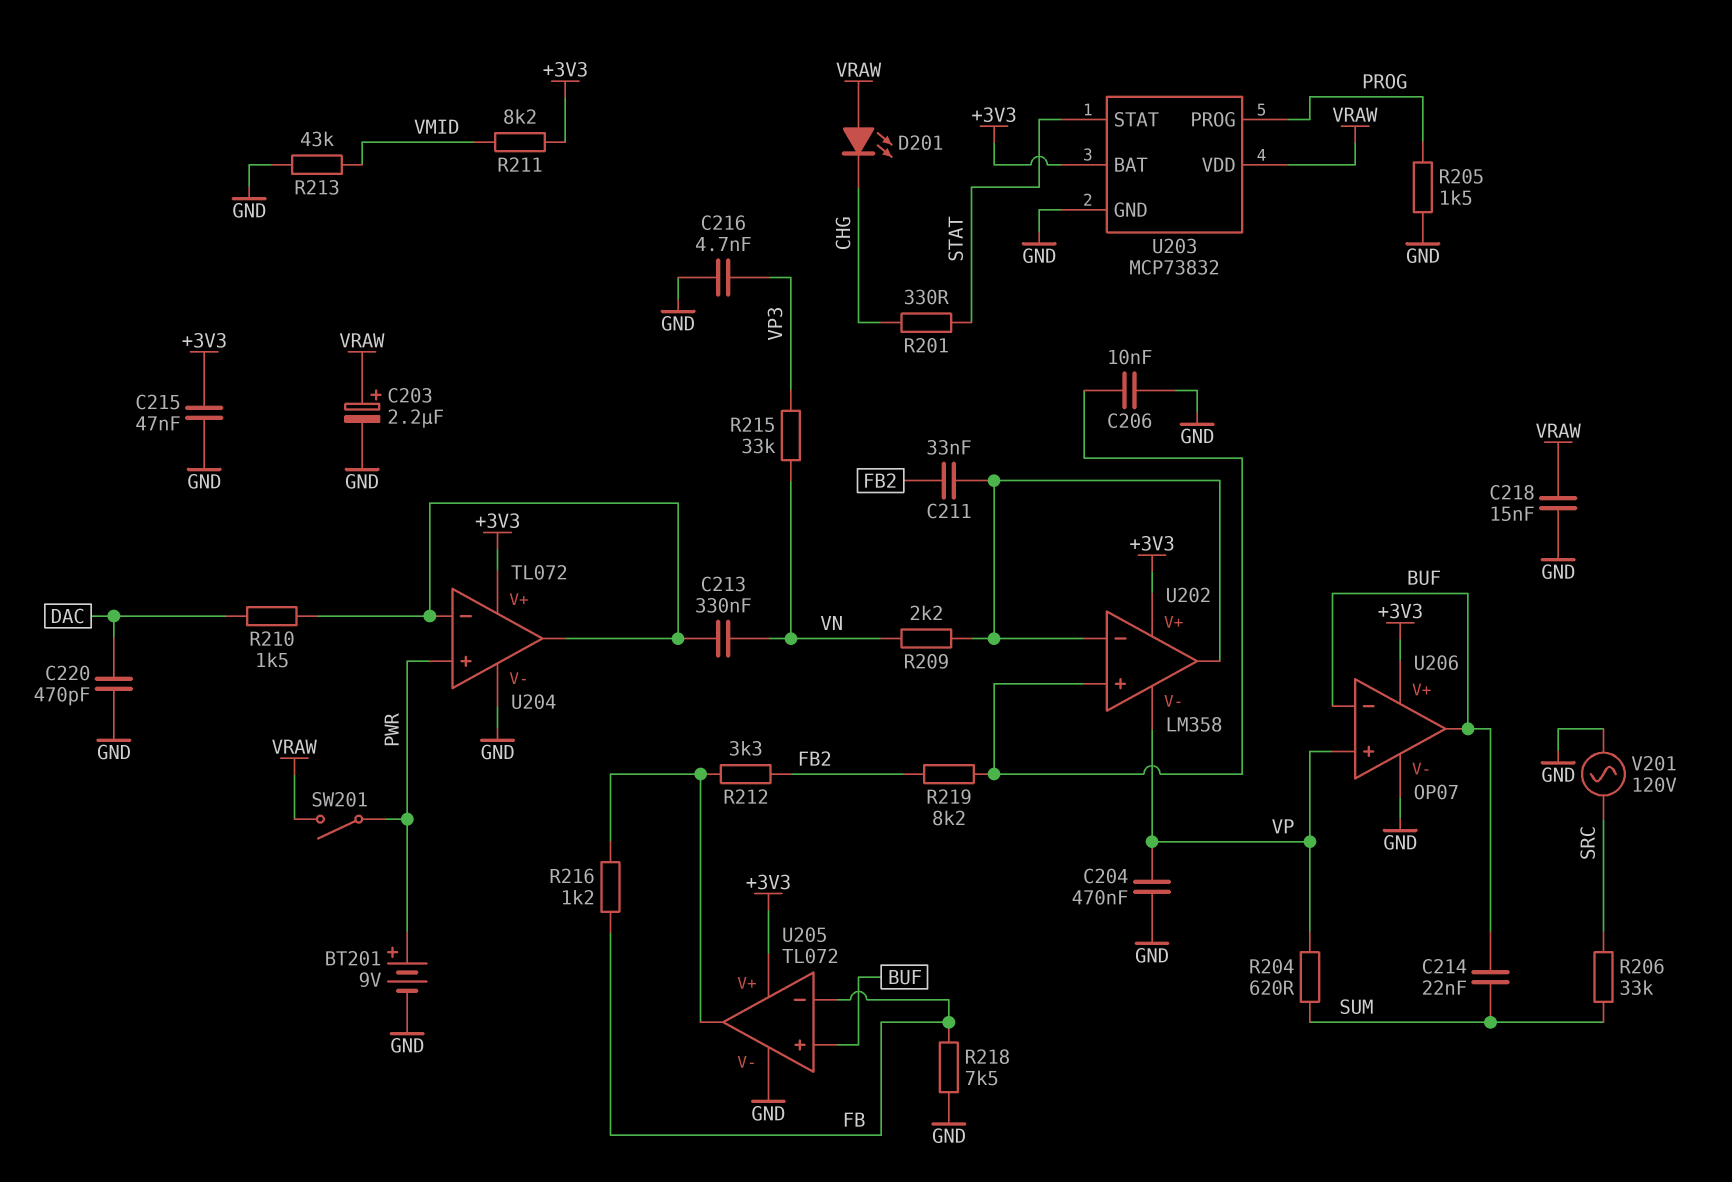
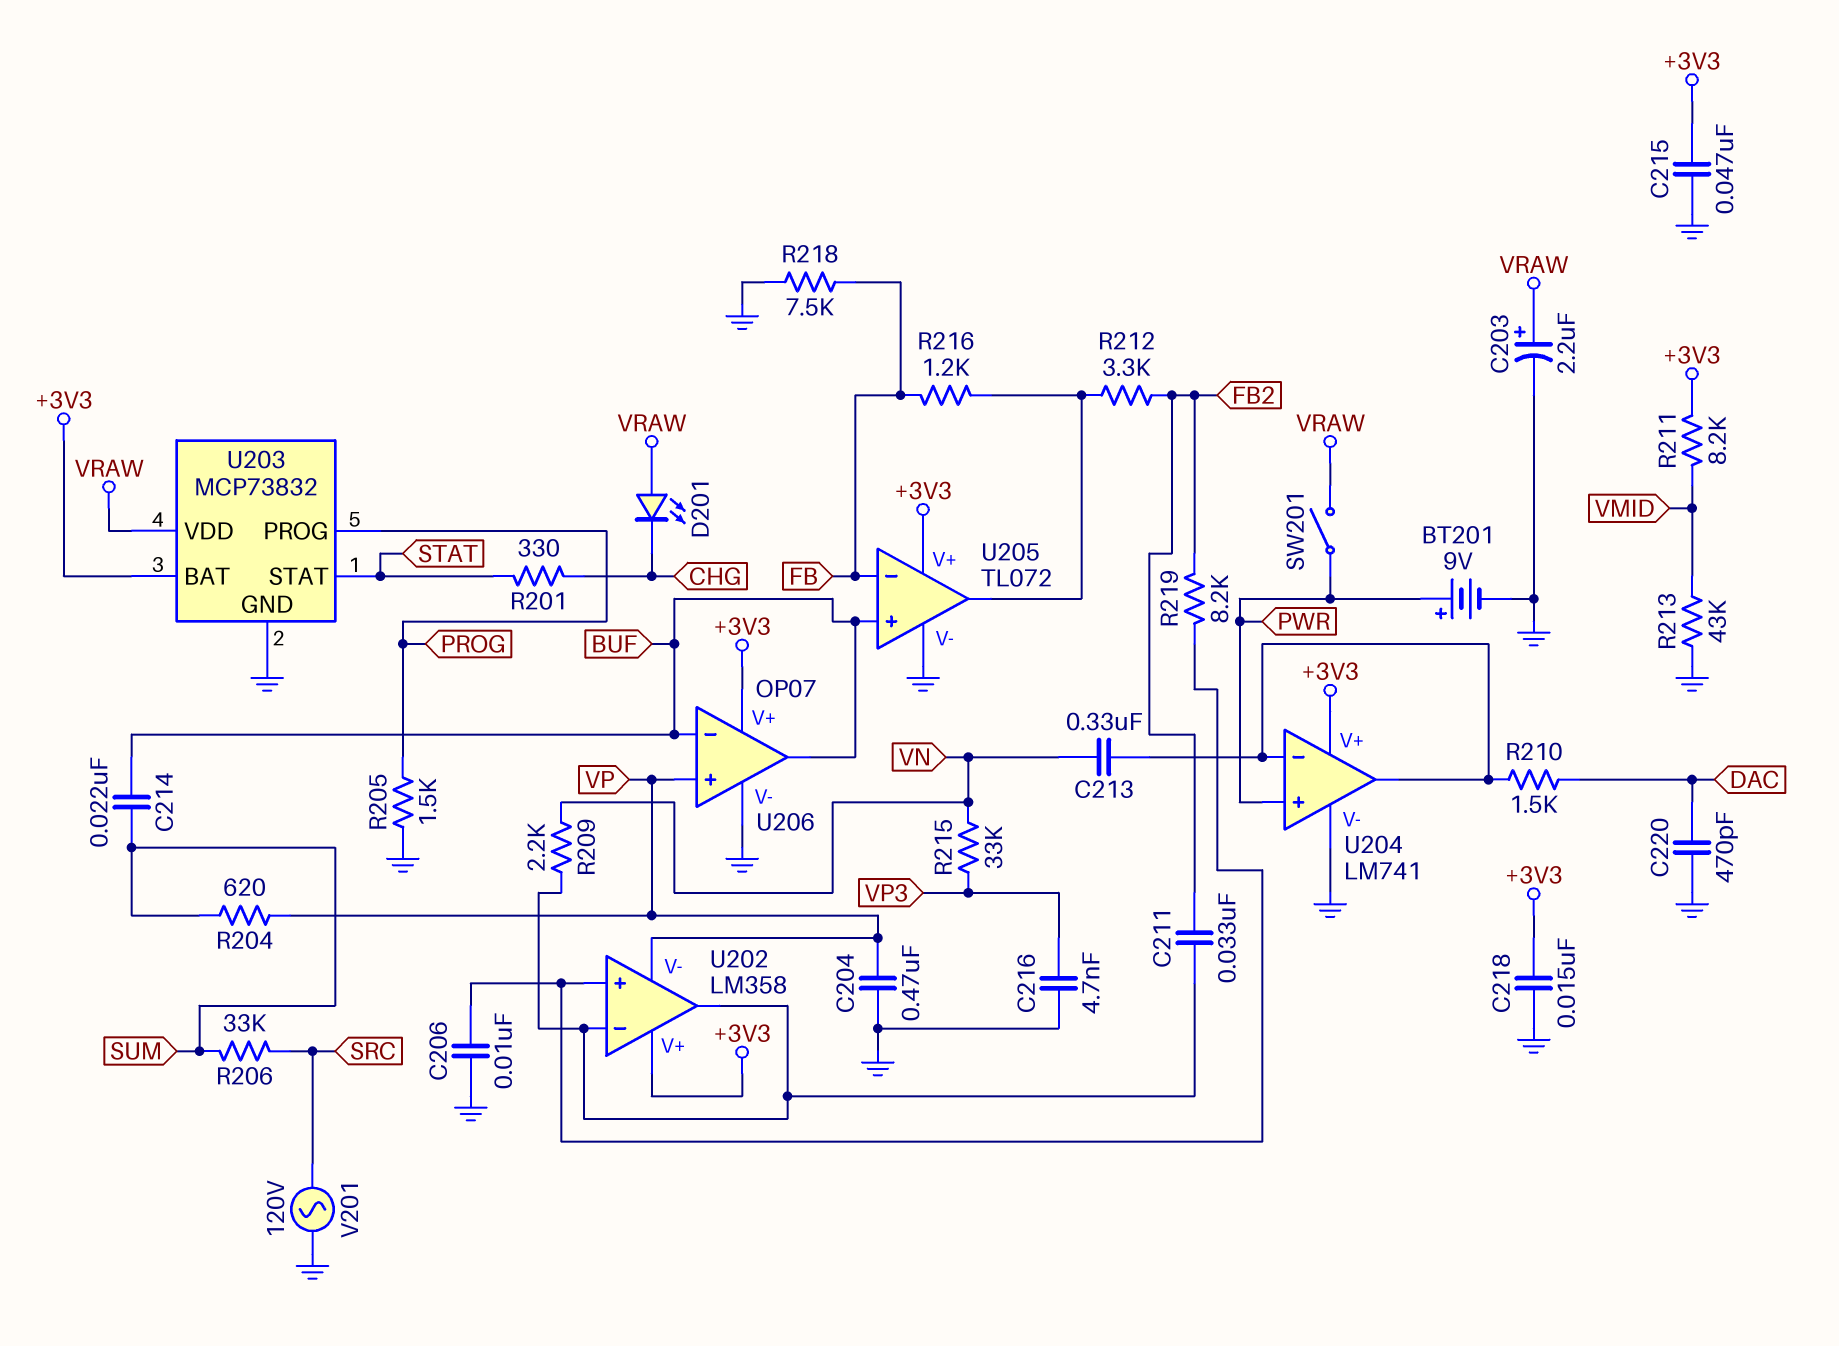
C218: 15nF (GND, VRAW) -> 15nF (+3V3, GND)
U204: TL072 -> LM741

